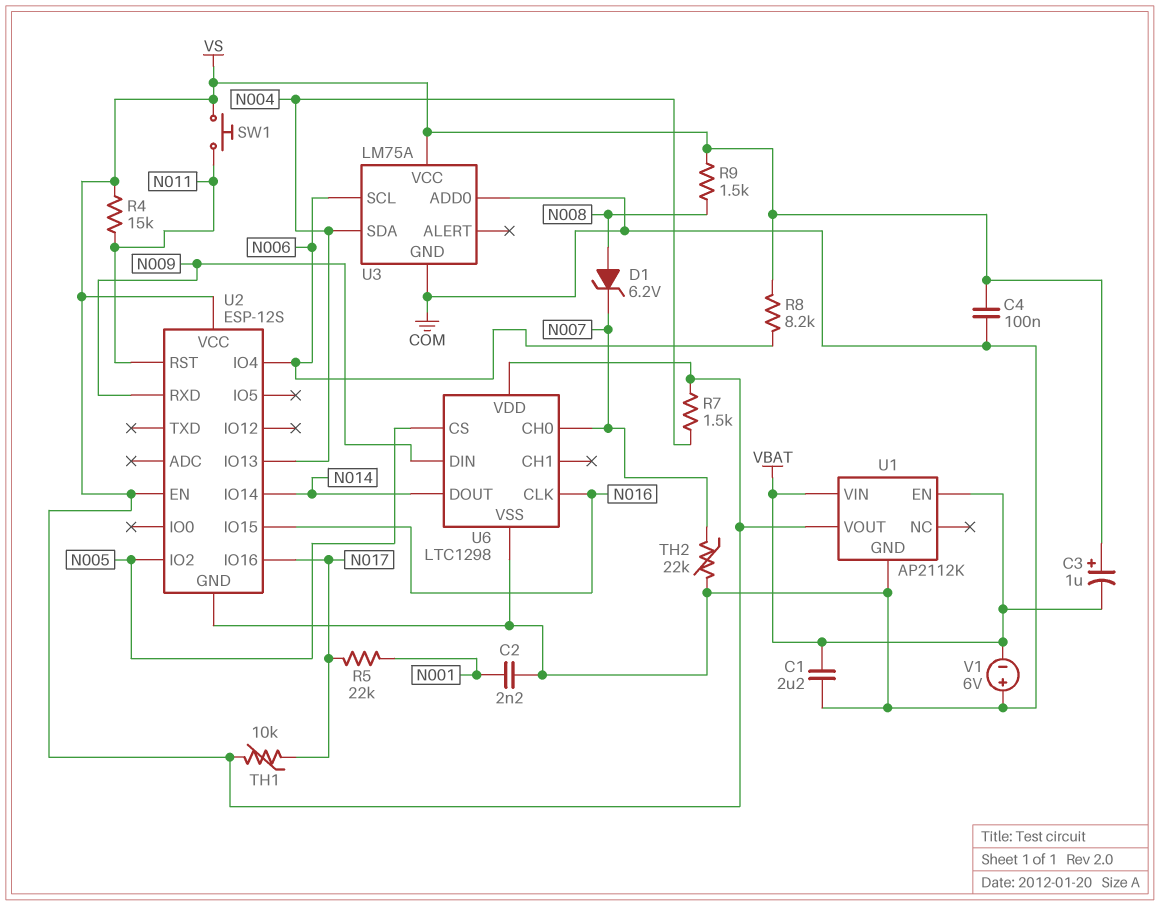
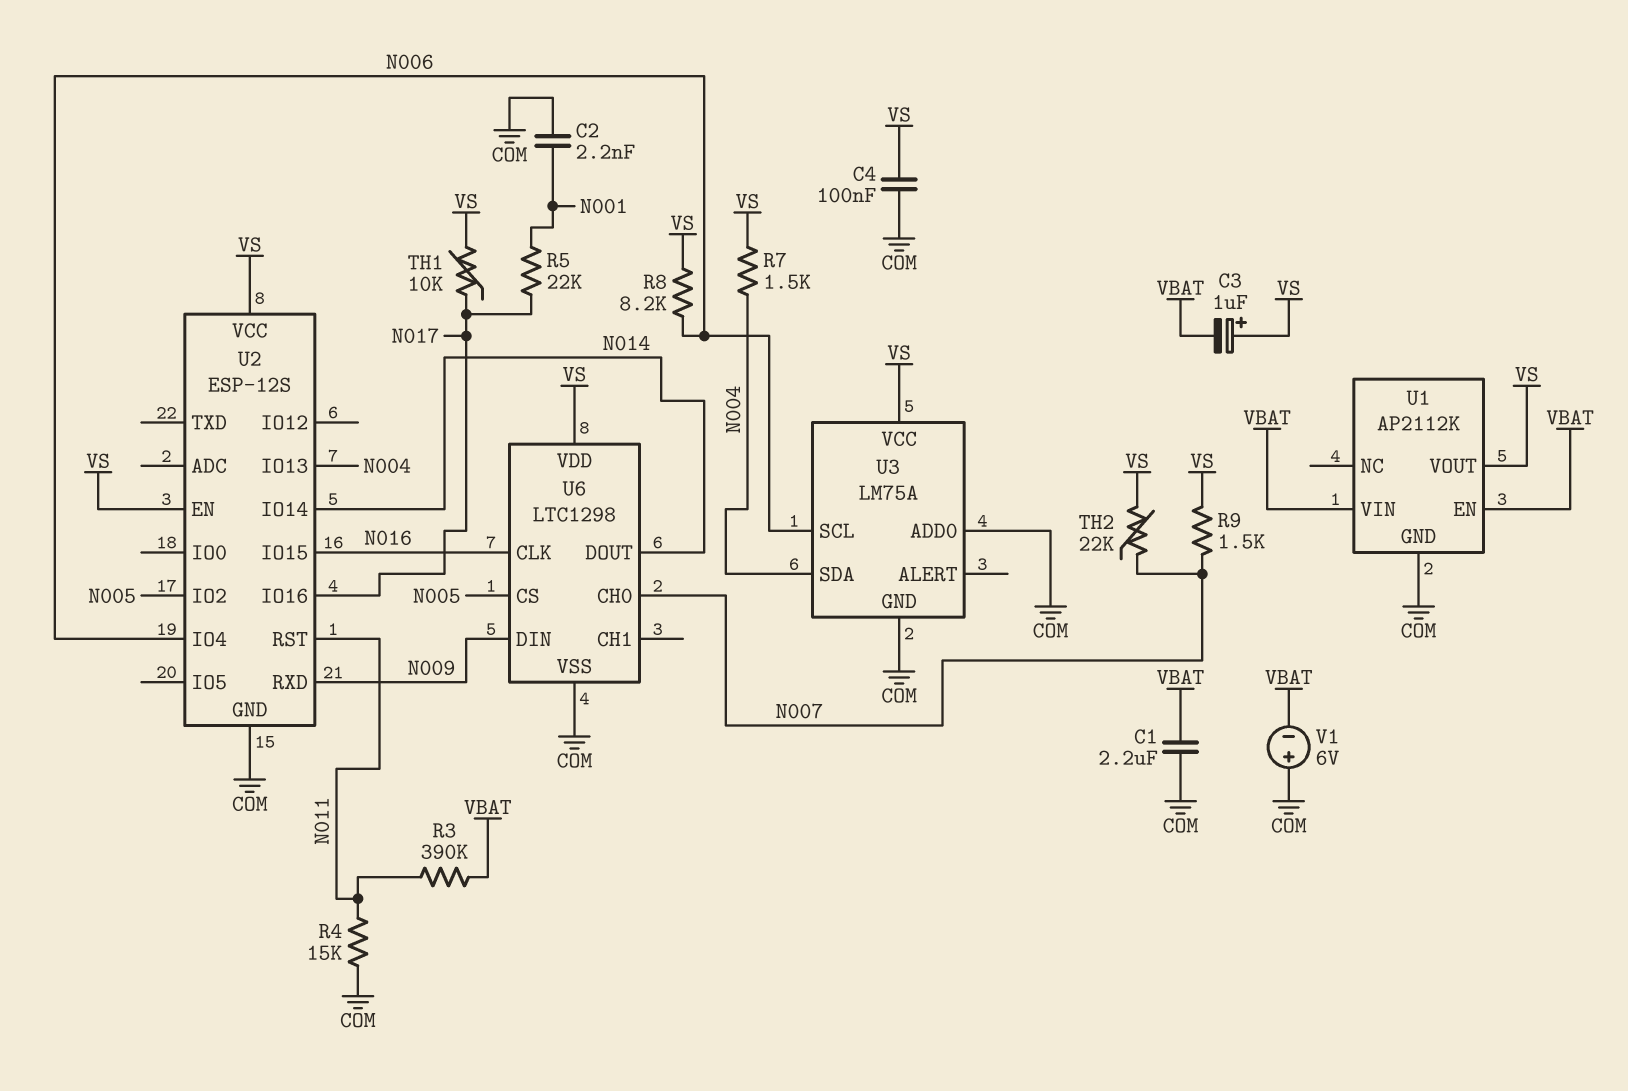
D1: zener 6.2V (A N008, K N007) -> none
R3: none -> 390k (N011, VBAT)
R4: 15k (N011, VS) -> 15k (COM, N011)
R9: 1.5k (N008, VS) -> 1.5k (N007, VS)
SW1: button (N011, VS) -> none
TH2: 22k (COM, N007) -> 22k (N007, VS)

